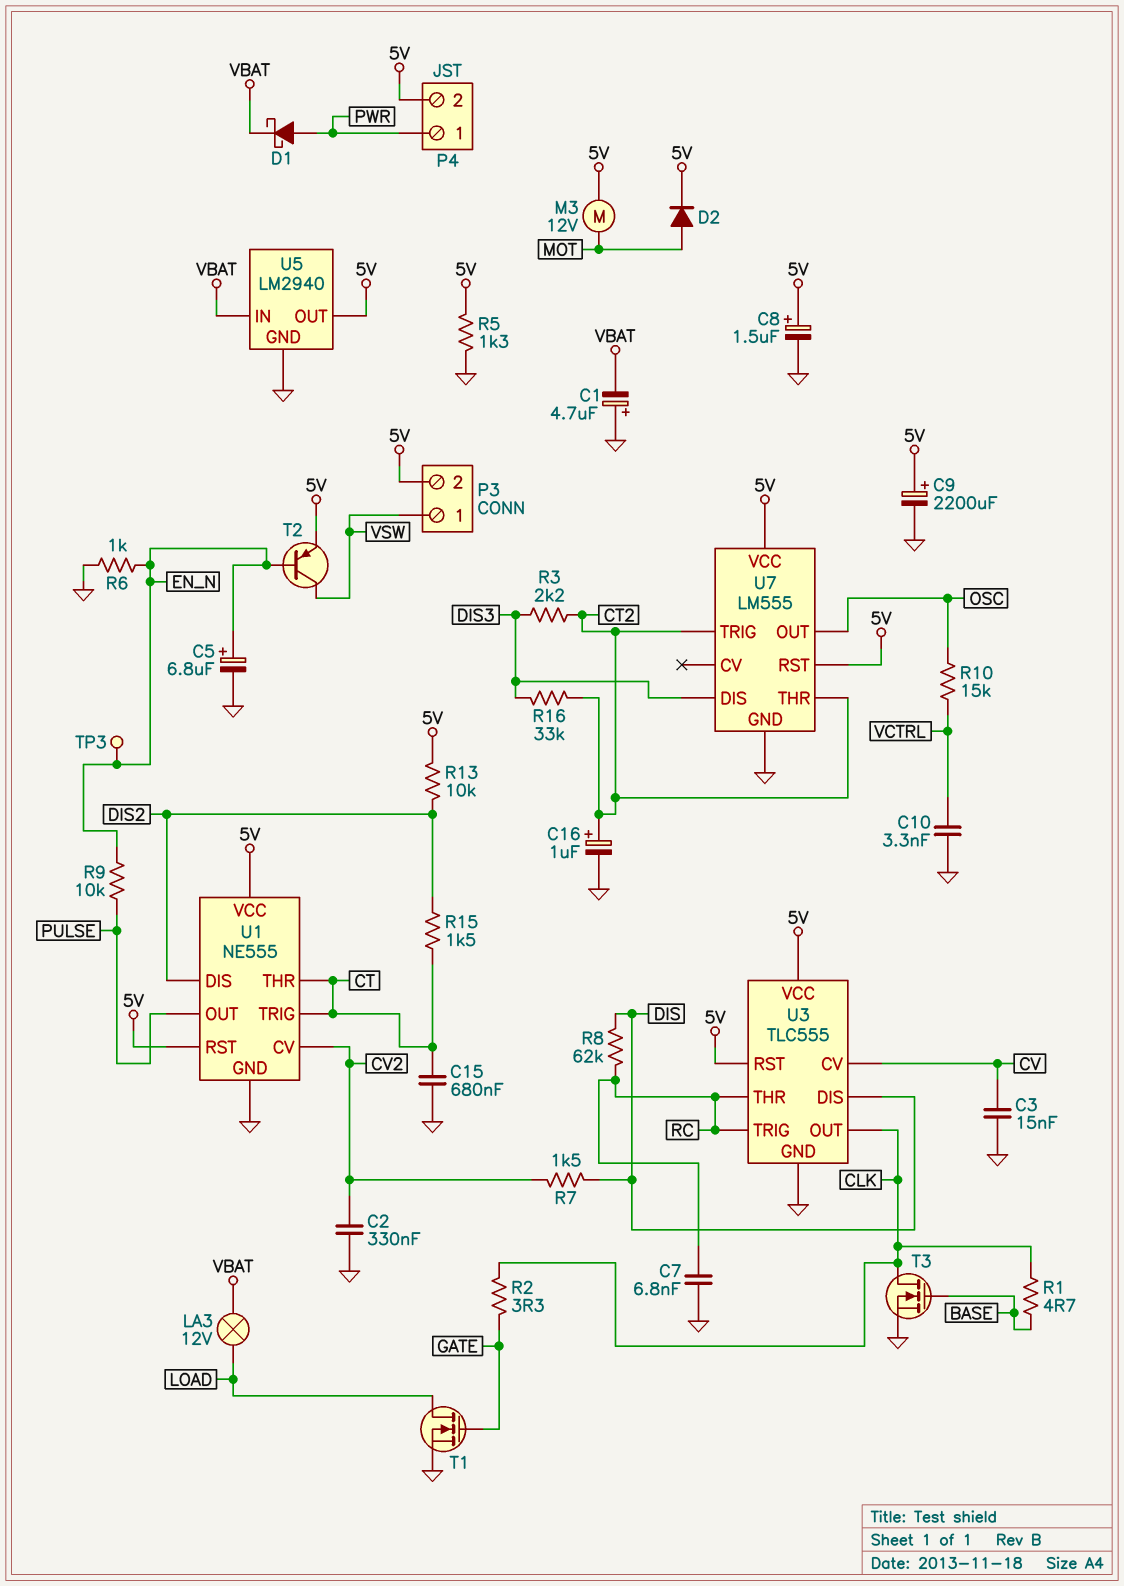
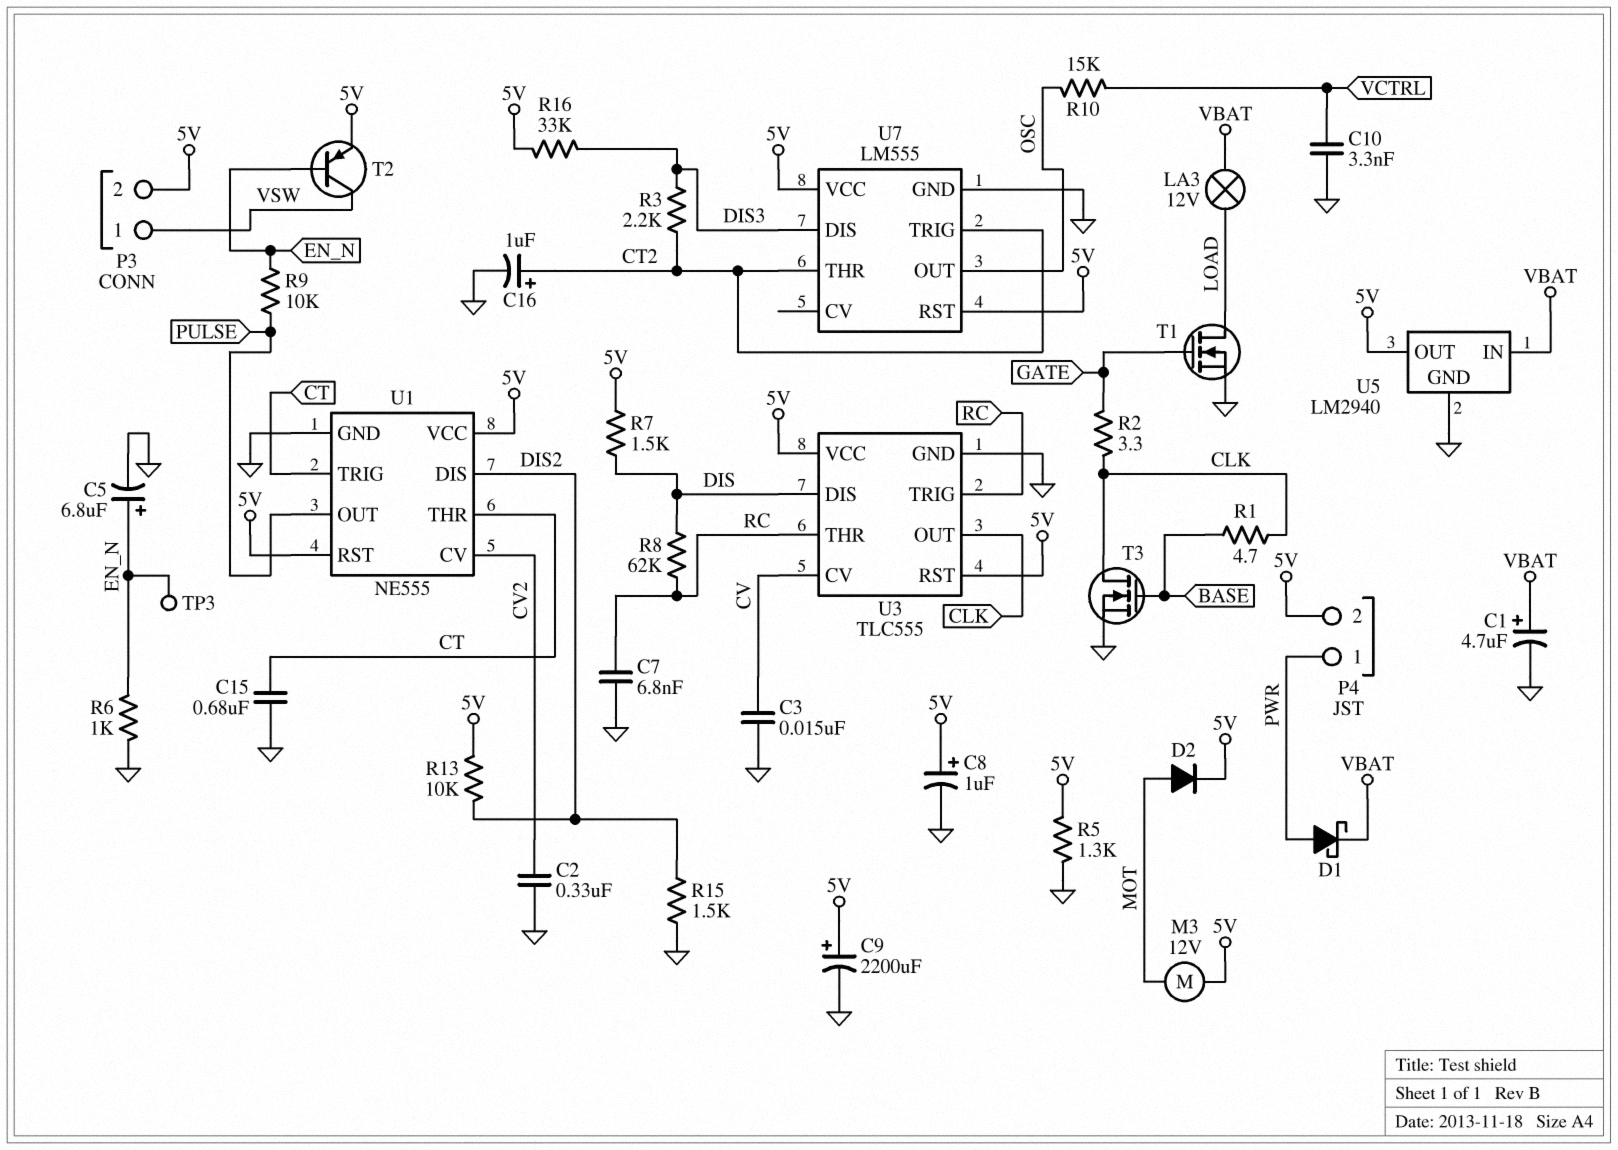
C1: 4.7uF (plus GND, minus VBAT) -> 4.7uF (plus VBAT, minus GND)
C8: 1.5uF (plus 5V, minus GND) -> 1uF (plus 5V, minus GND)
R7: 1.5k (CV2, DIS) -> 1.5k (5V, DIS)
R15: 1.5k (CT, DIS2) -> 1.5k (DIS2, GND)
R16: 33k (CT2, DIS3) -> 33k (5V, DIS3)

